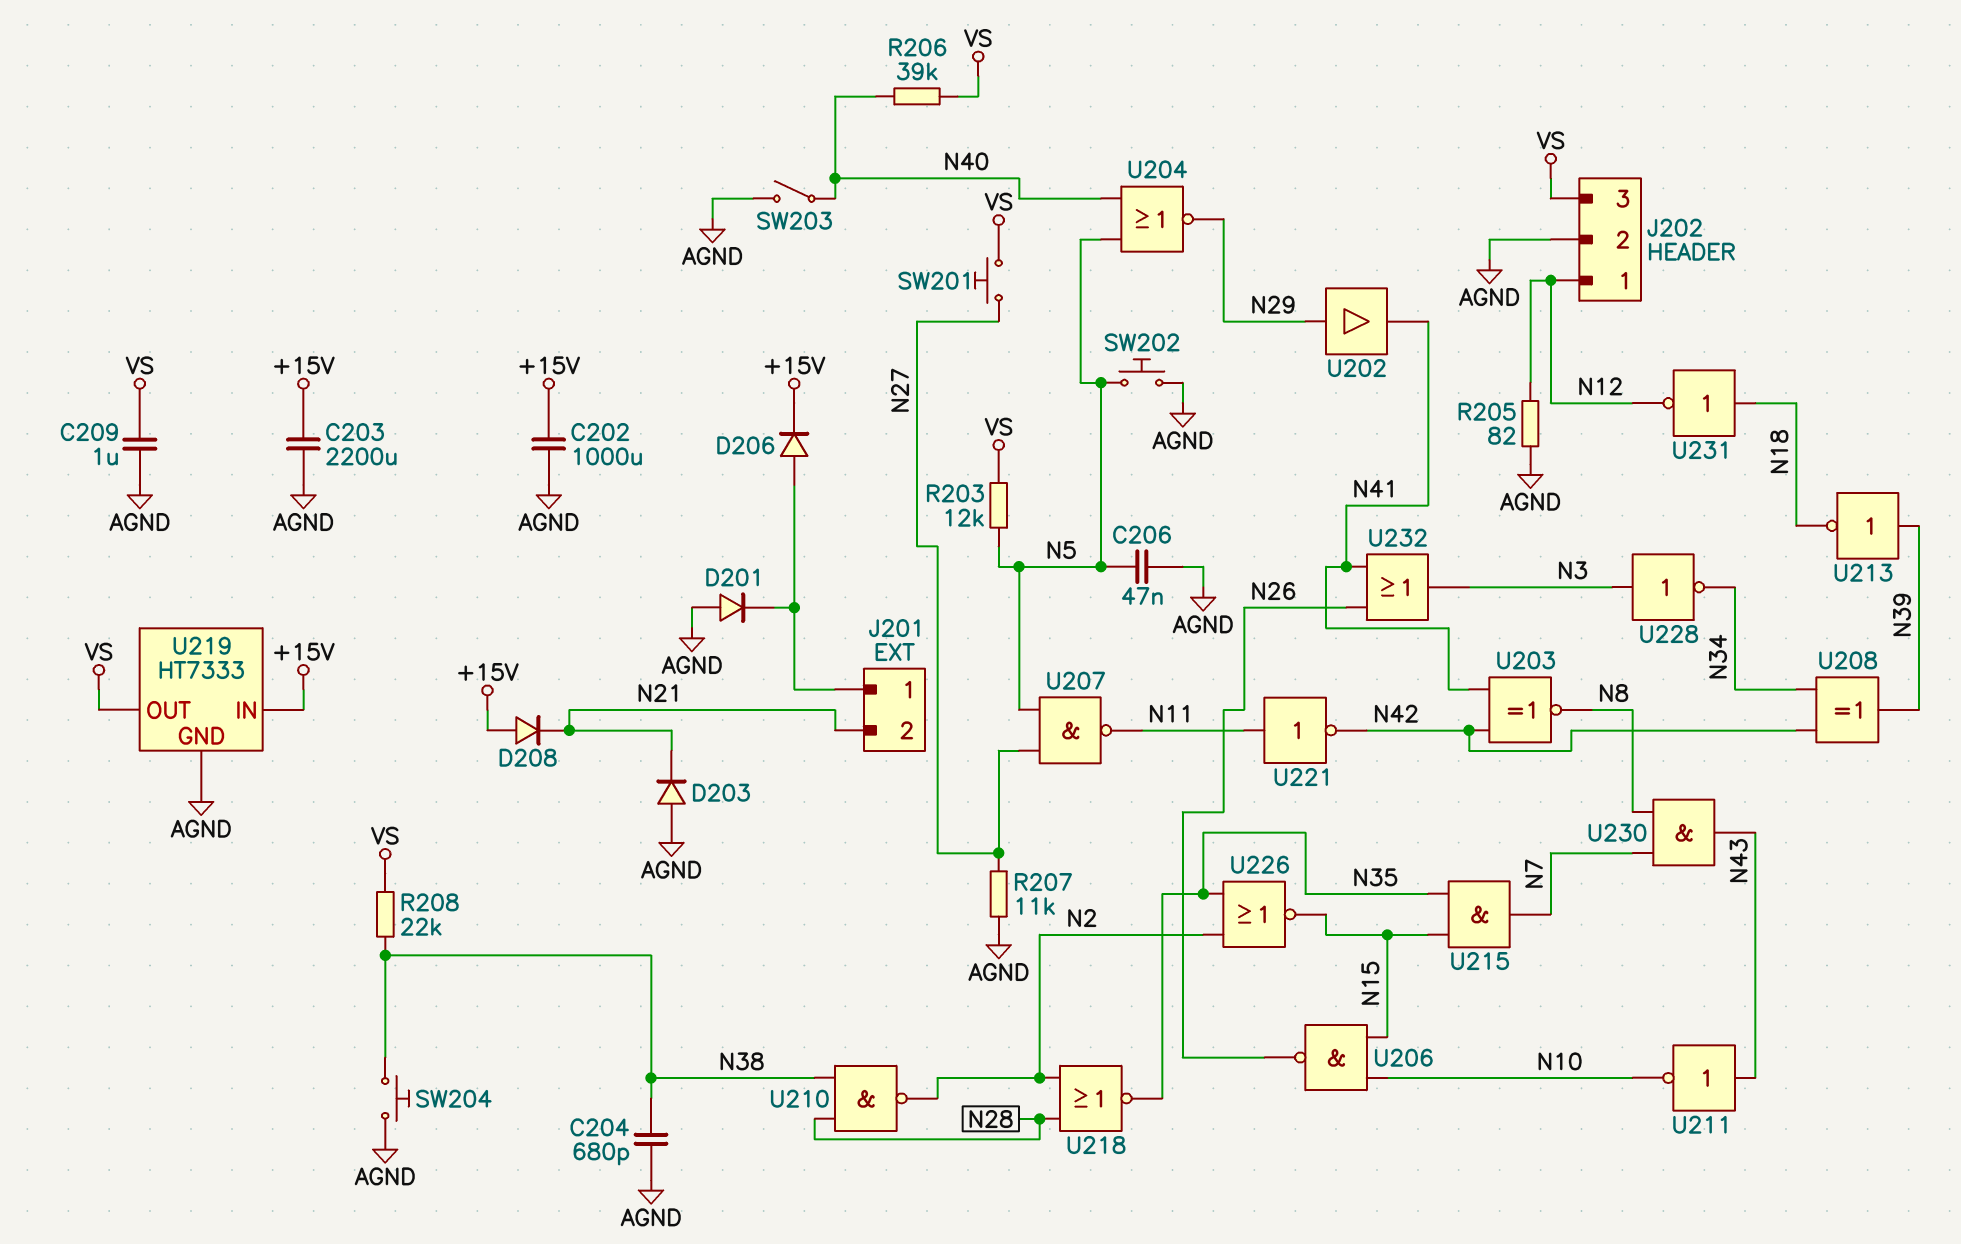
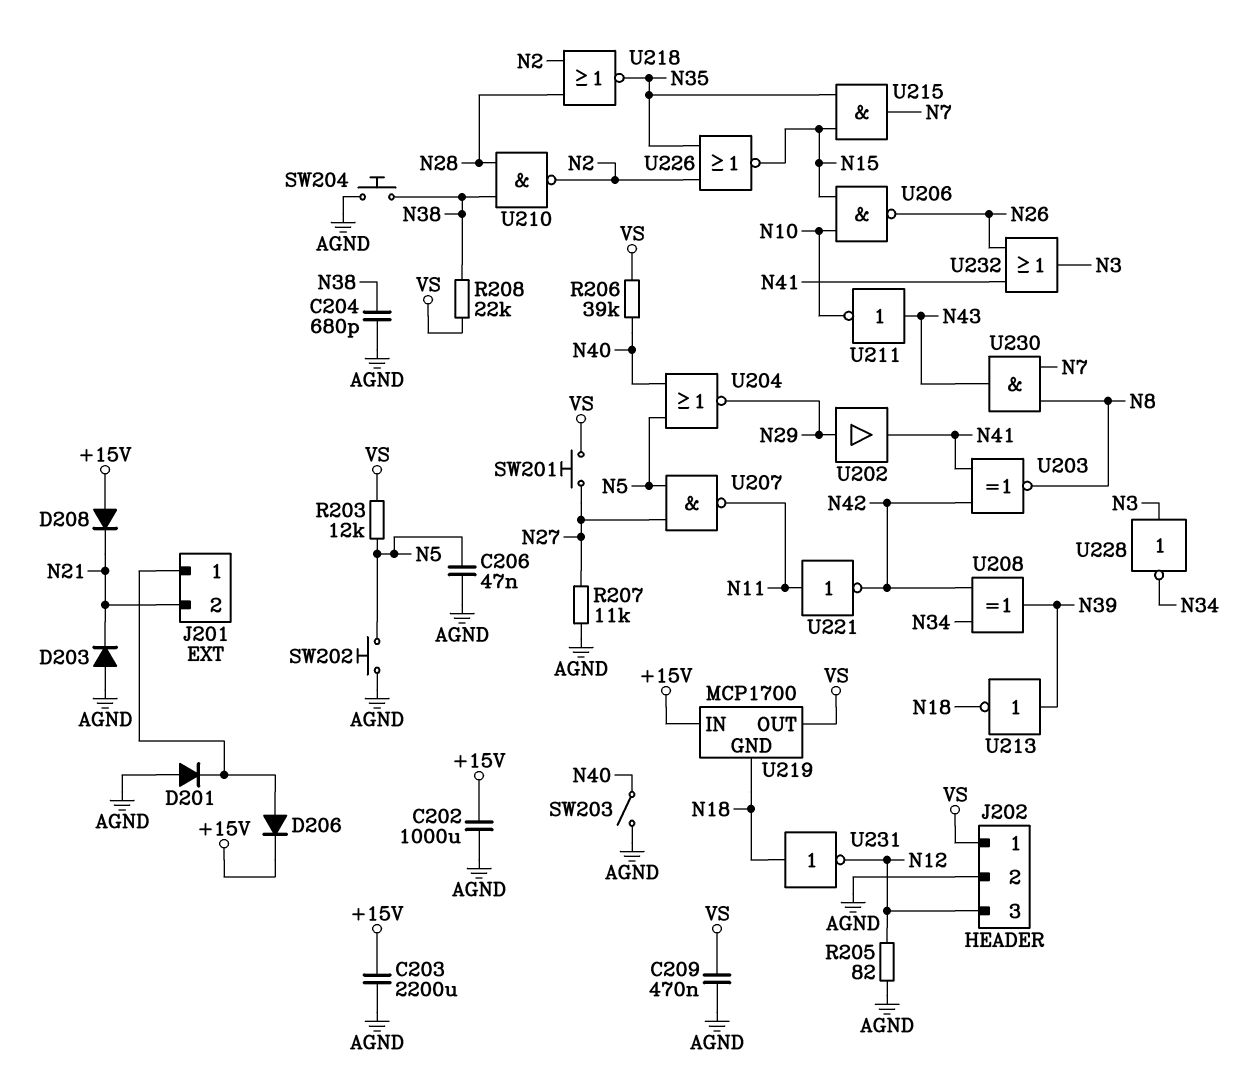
C209: 1uF (AGND, VS) -> 470nF (AGND, VS)
J202 pin 1: N12 -> VS
J202 pin 3: VS -> N12
U219: HT7333 -> MCP1700
U219 pin GND: AGND -> N18

